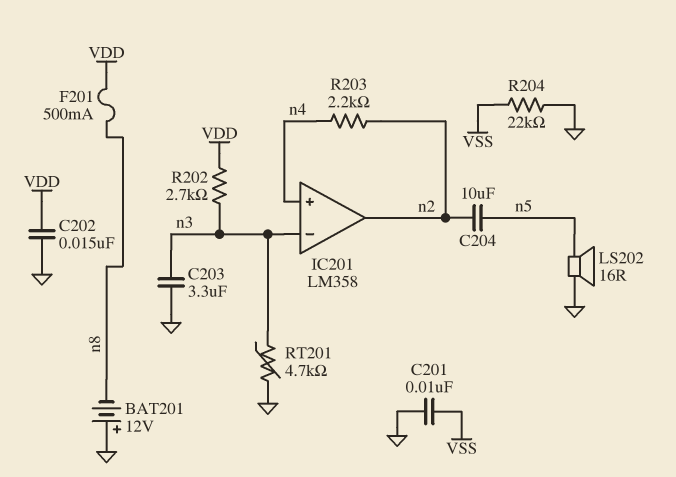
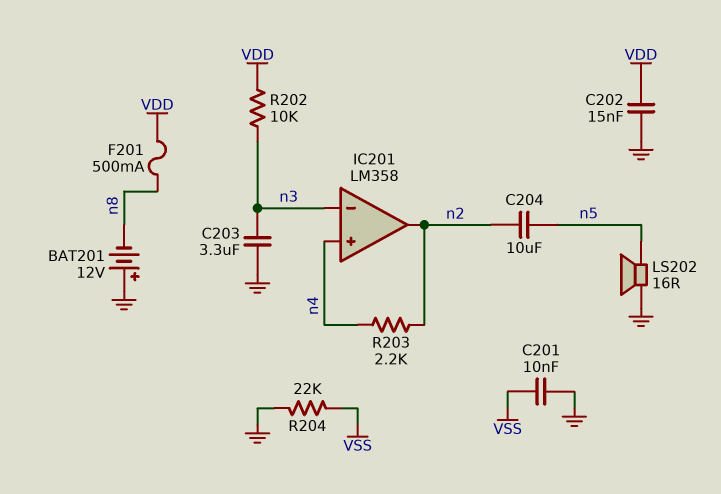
R202: 2.7k (VDD, n3) -> 10k (VDD, n3)
RT201: 4.7k (GND, n3) -> none

